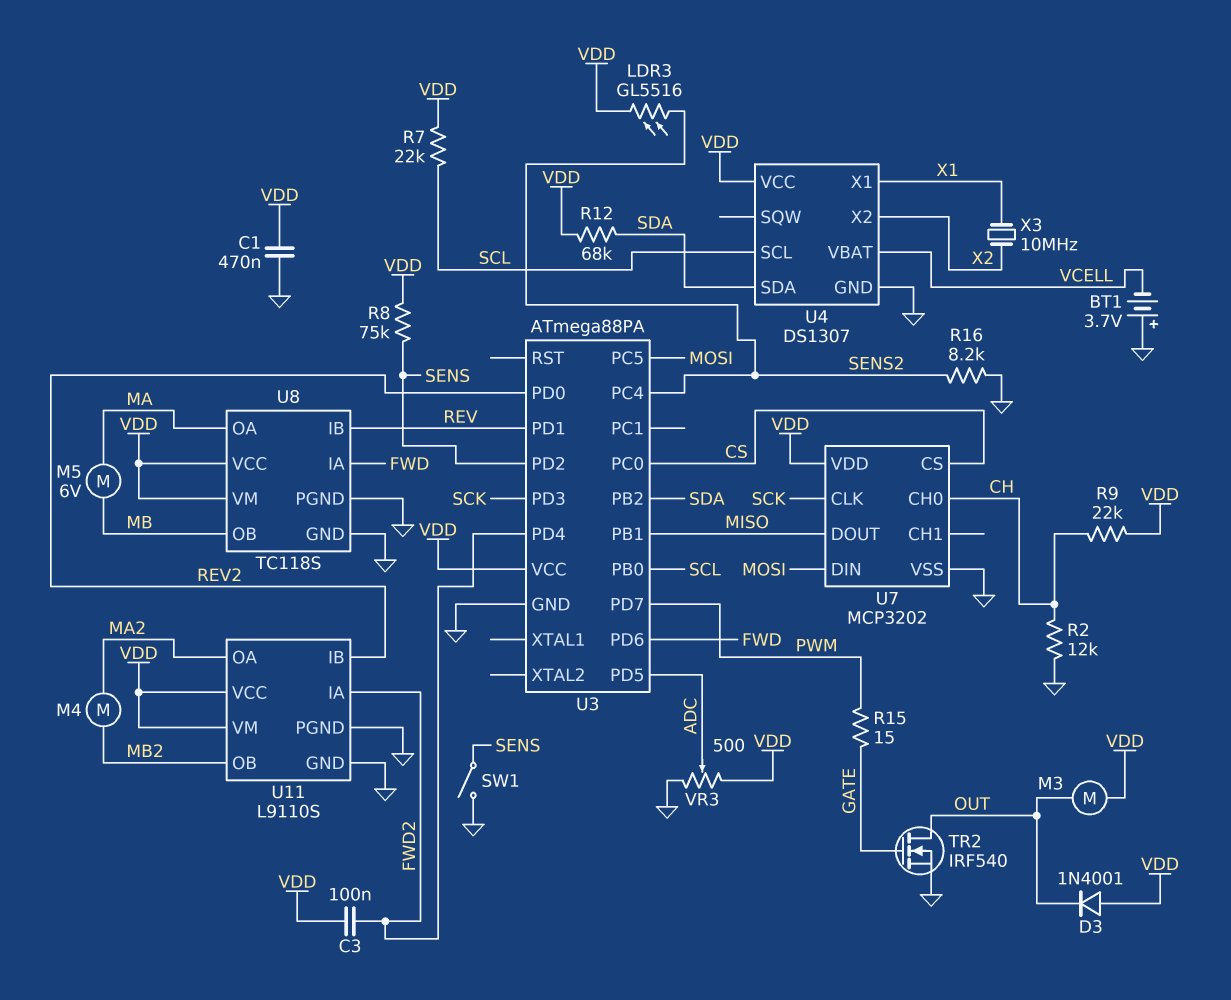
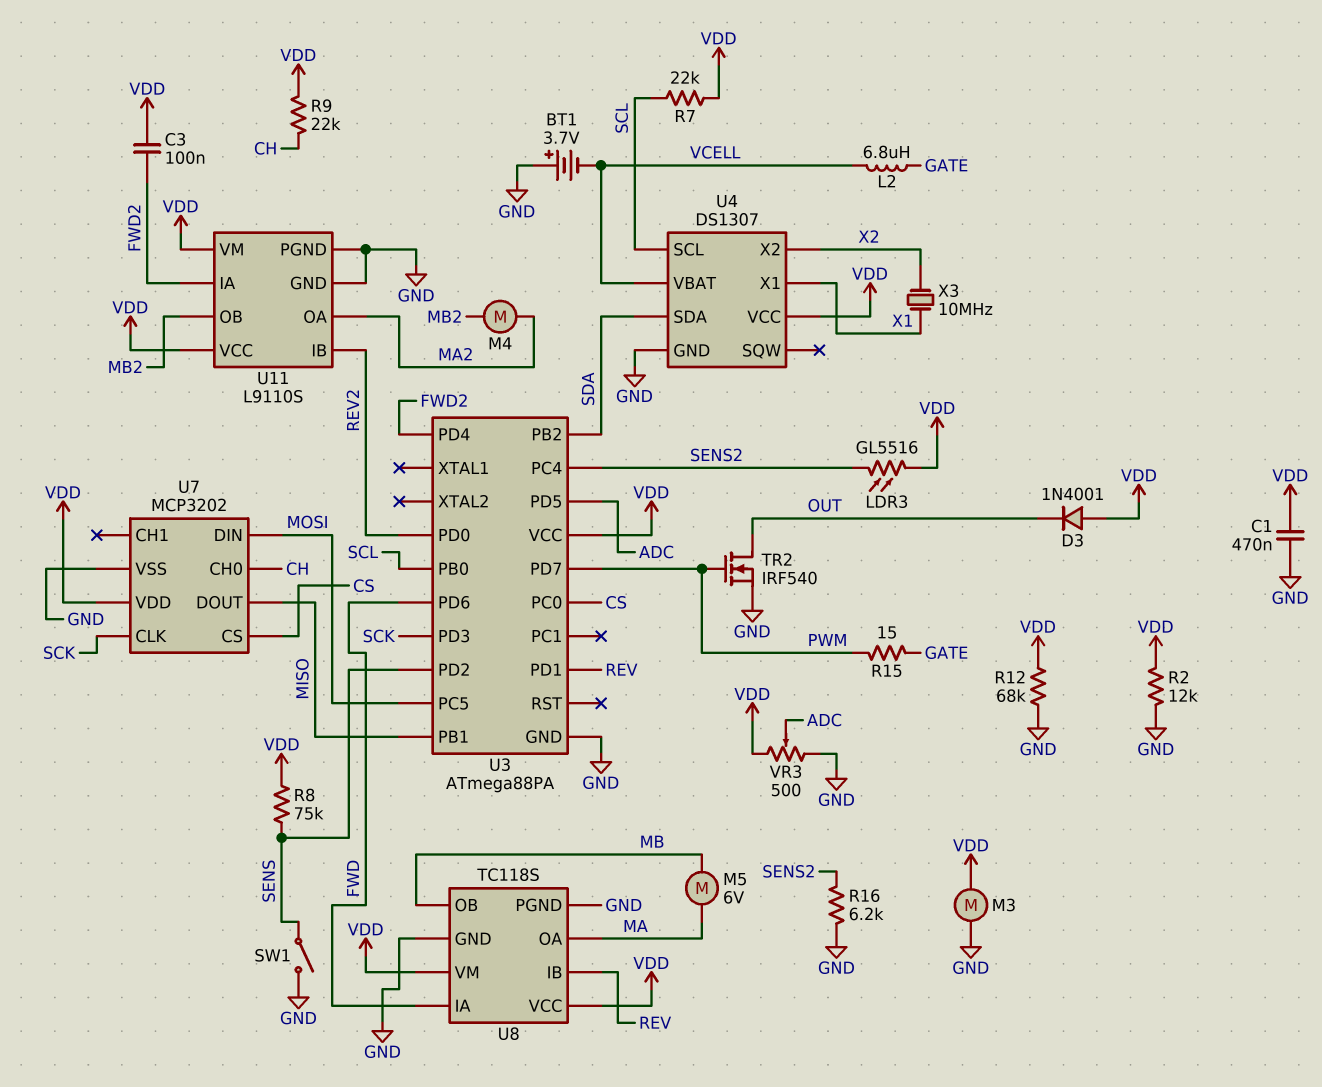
L2: none -> 6.8uH (GATE, VCELL)
M3: motor (OUT, VDD) -> motor (GND, VDD)
R2: 12k (CH, GND) -> 12k (GND, VDD)
R12: 68k (SDA, VDD) -> 68k (GND, VDD)
R16: 8.2k (GND, SENS2) -> 6.2k (GND, SENS2)
TR2: NMOS IRF540 (G GATE, D OUT, S GND) -> NMOS IRF540 (G PWM, D OUT, S GND)

